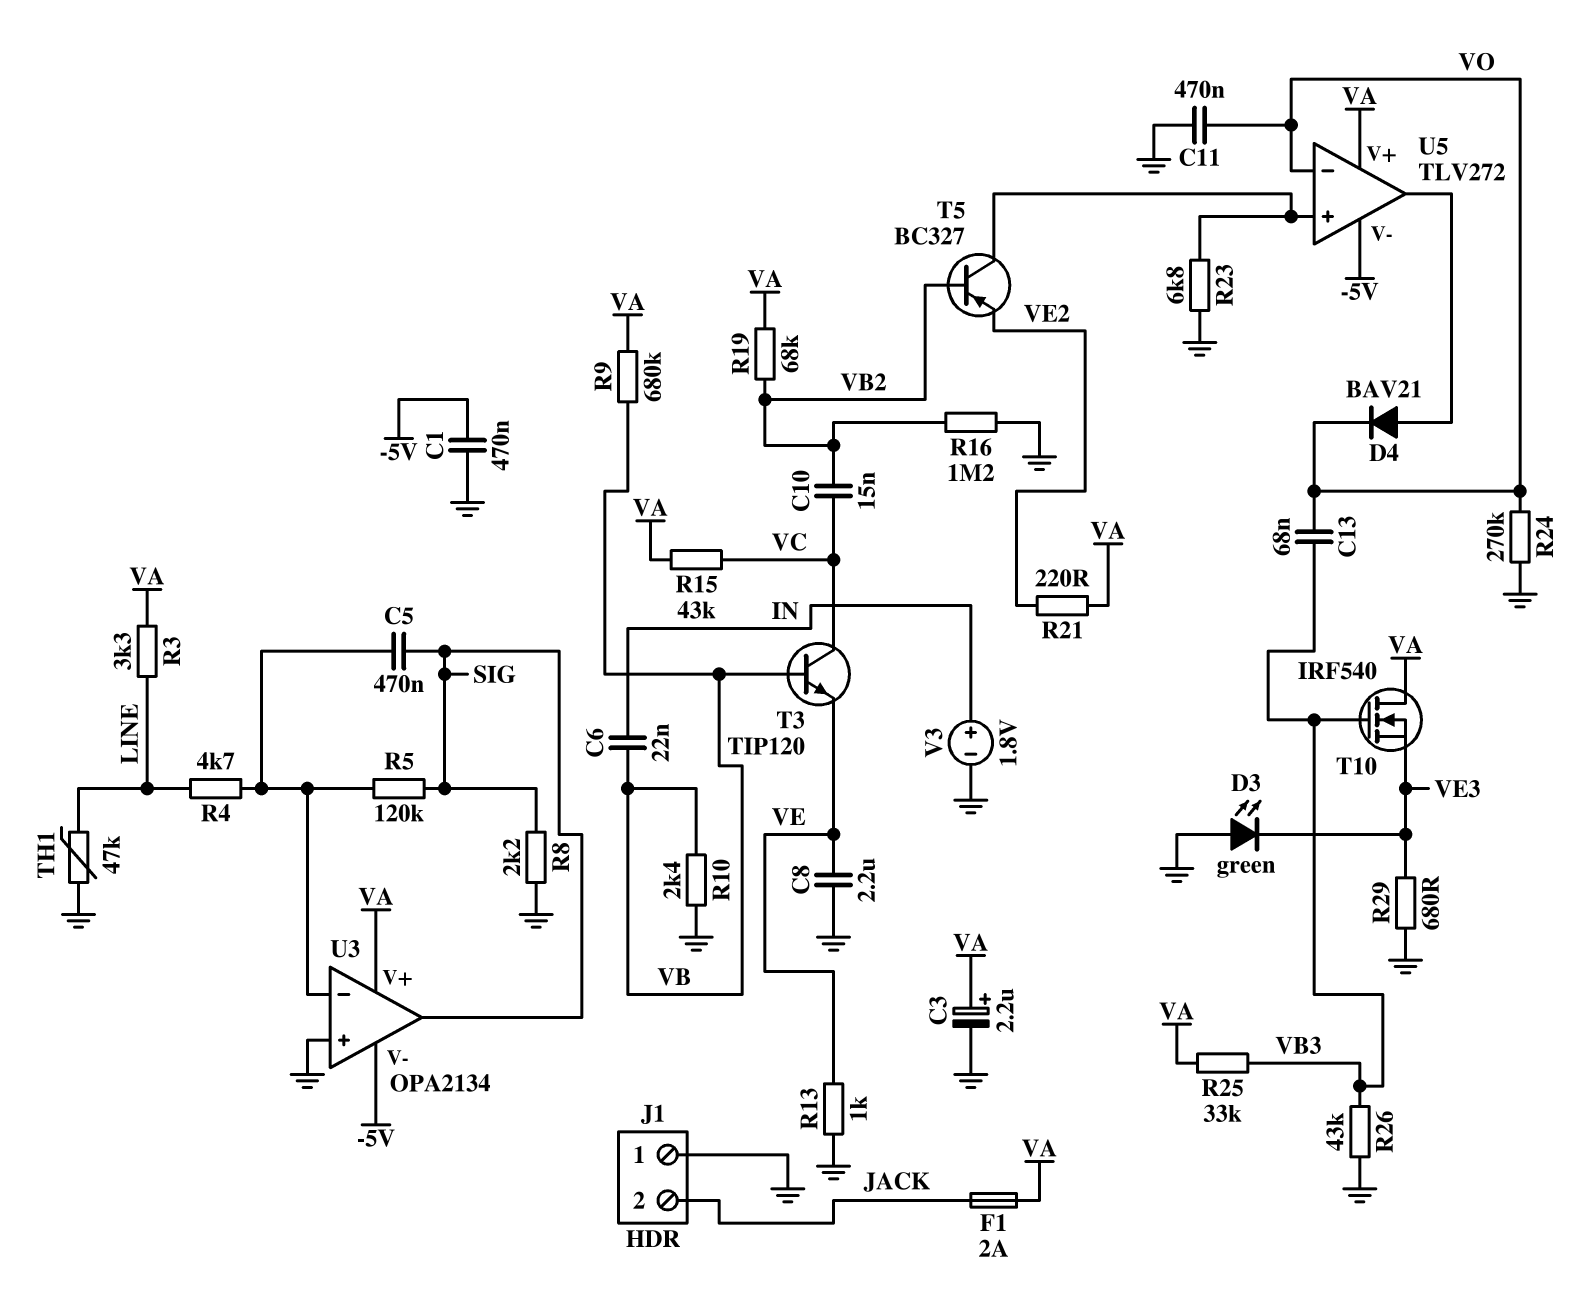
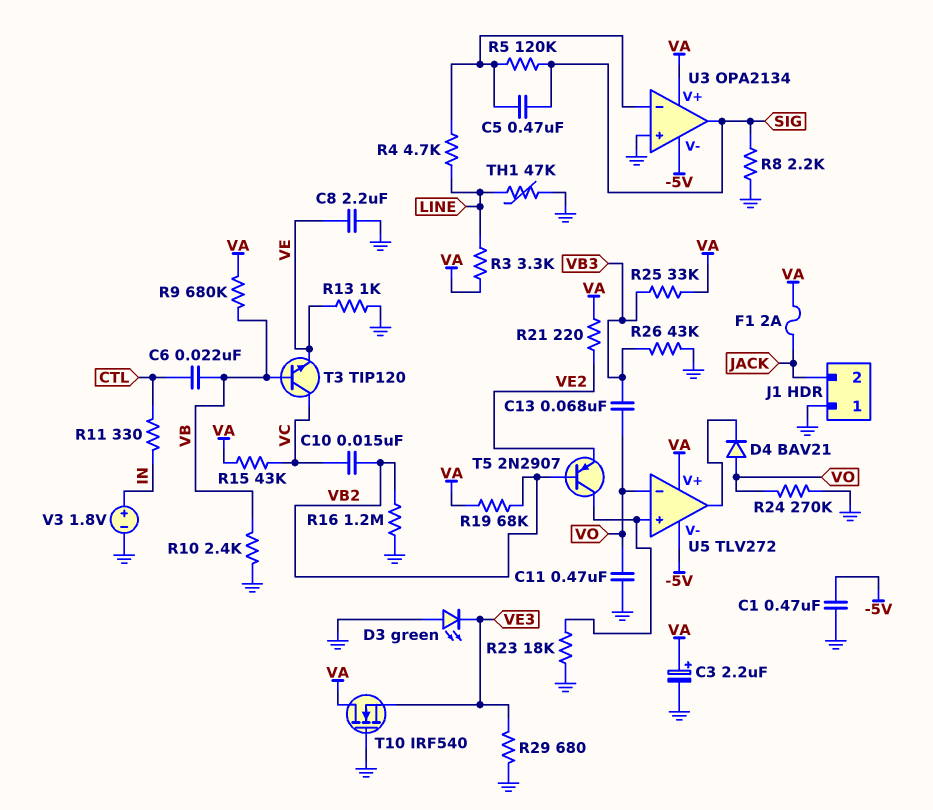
C6: 22nF (IN, VB) -> 22nF (CTL, VB)
D4: diode BAV21 (A U5/out, K VO) -> diode BAV21 (A VO, K U5/out)
R11: none -> 330 (CTL, IN)
R23: 6.8k (GND, U5/in+) -> 18k (GND, U5/in+)
T5: PNP BC327 (B VB2, C U5/in+, E VE2) -> PNP 2N2907 (B VB2, C U5/in+, E VE2)
T10: NMOS IRF540 (G VB3, D VA, S VE3) -> NMOS IRF540 (G GND, D VA, S VE3)

